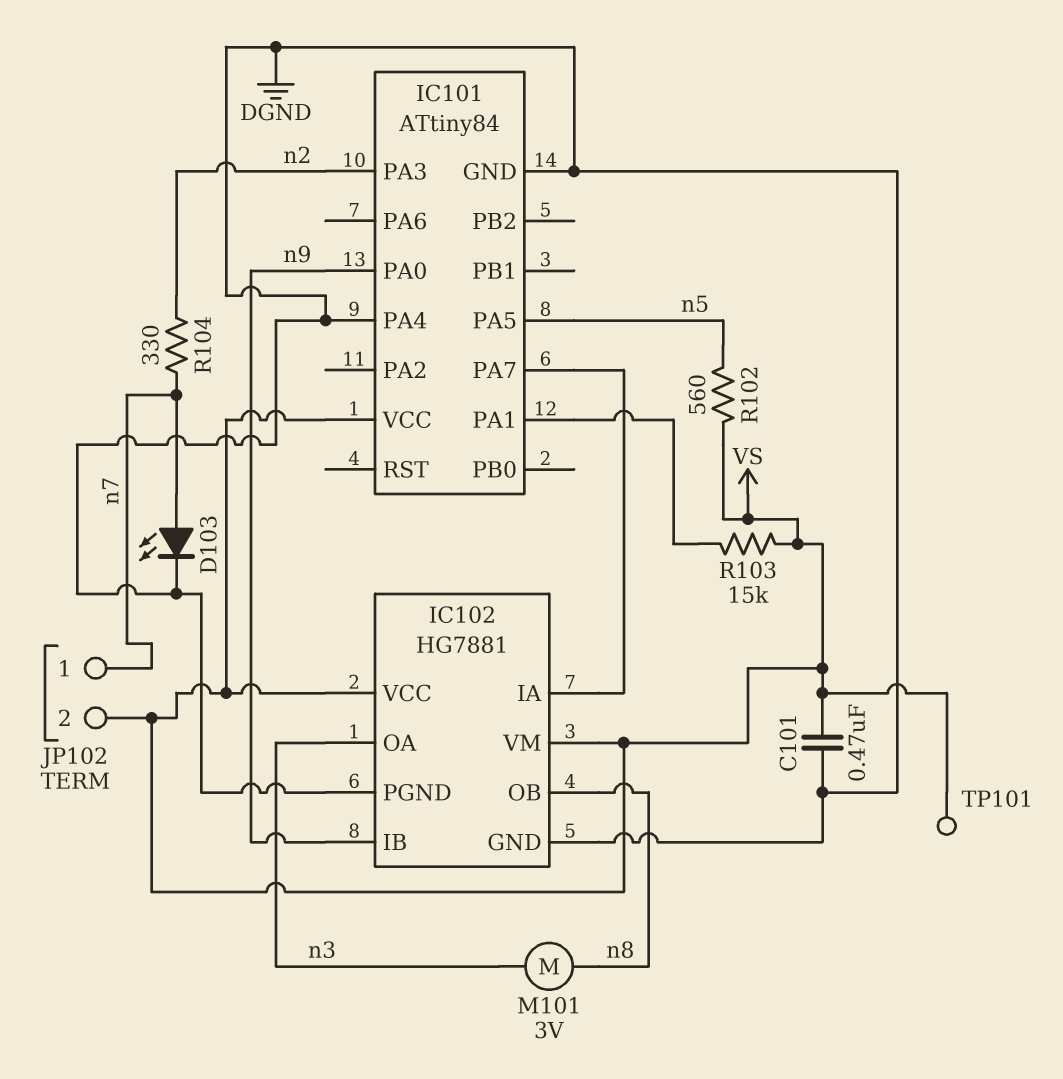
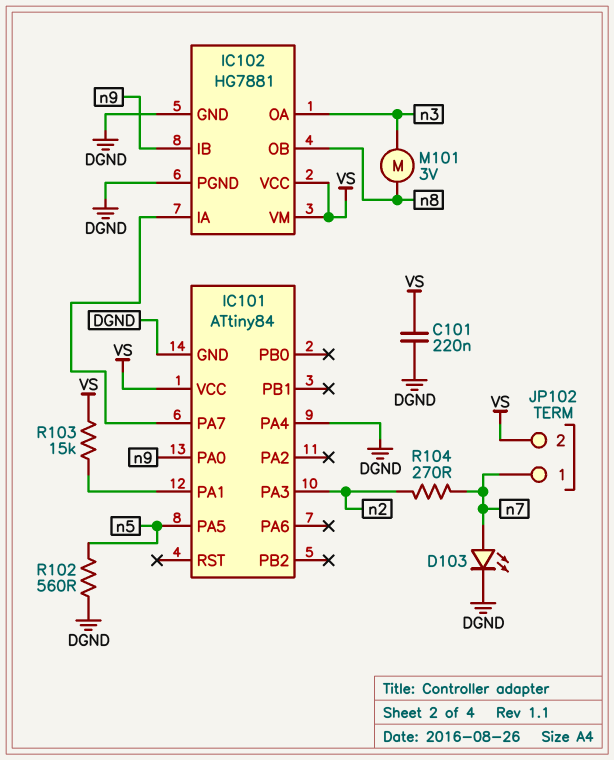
C101: 470nF (DGND, VS) -> 220nF (DGND, VS)
R102: 560 (VS, n5) -> 560 (DGND, n5)
R104: 330 (n2, n7) -> 270 (n2, n7)
TP101: test point (VS) -> none

